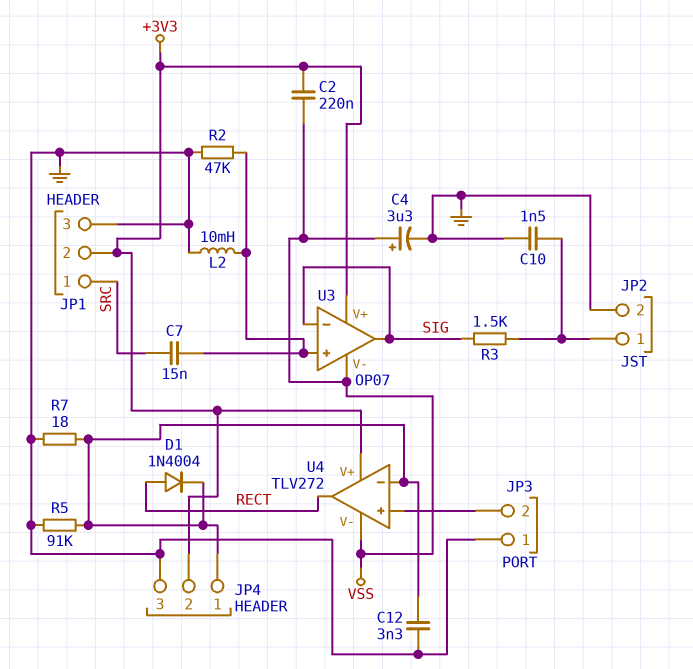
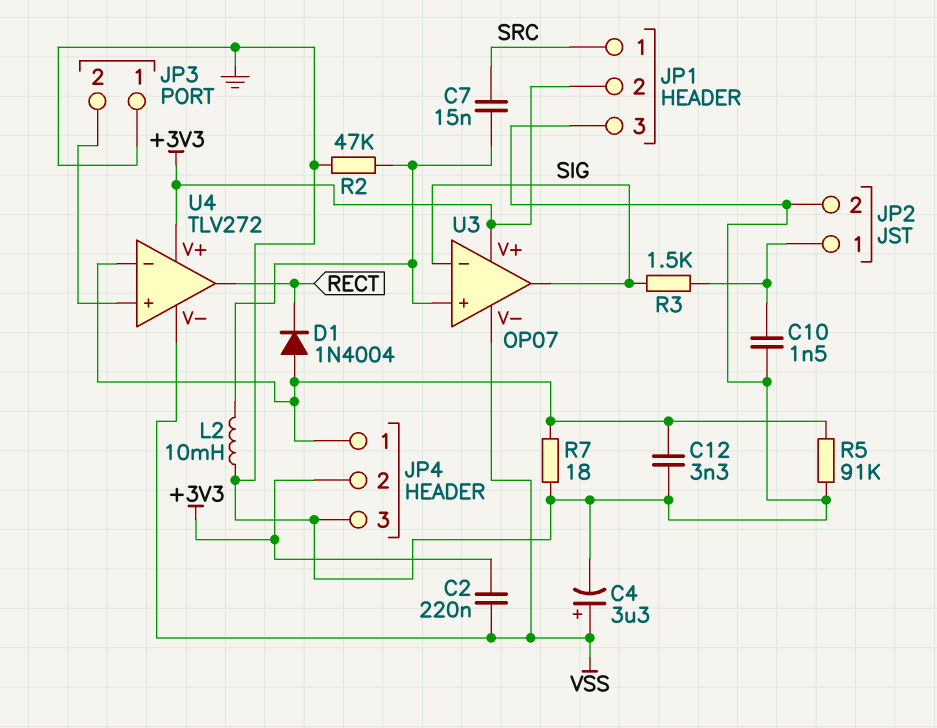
D1: diode 1N4004 (A RECT, K JP4/1) -> diode 1N4004 (A JP4/1, K RECT)

